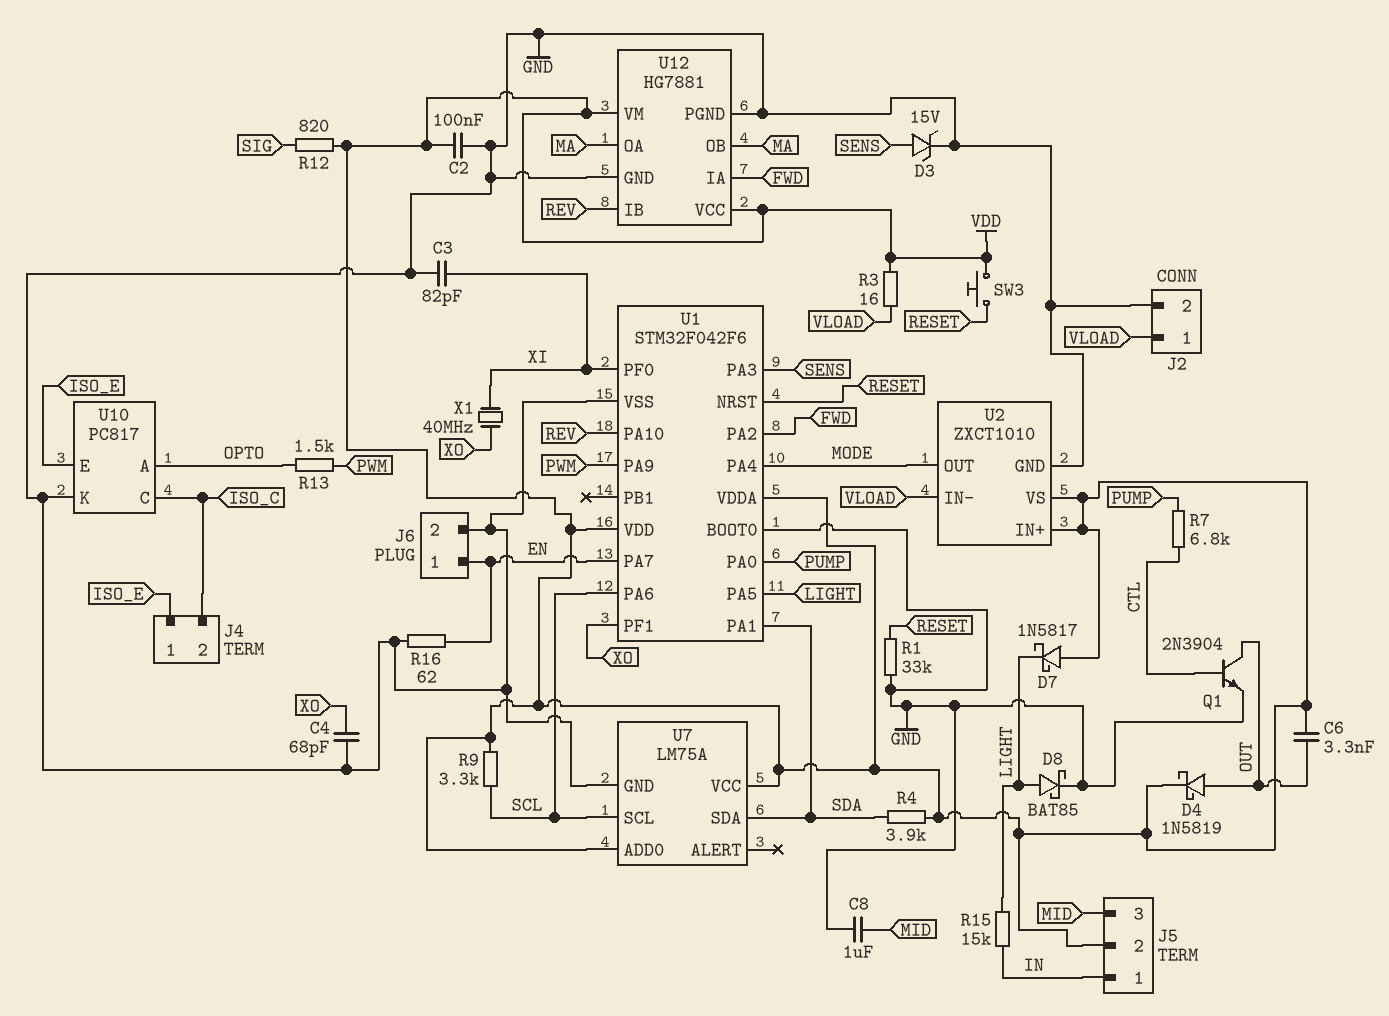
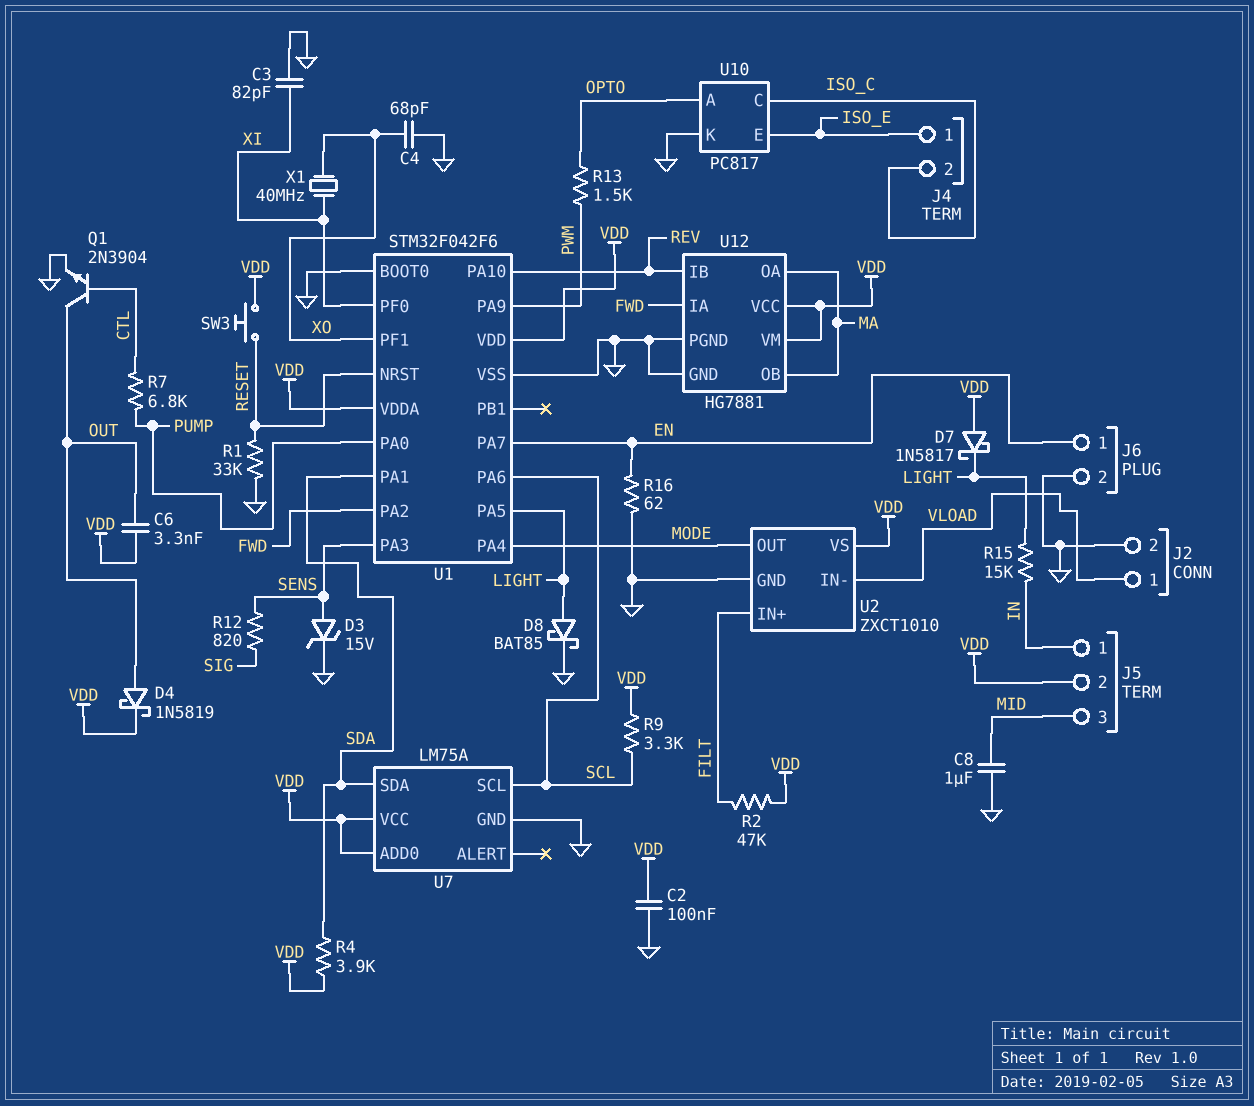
R2: none -> 47k (FILT, VDD)
R3: 16 (VDD, VLOAD) -> none
R12: 820 (SIG, VDD) -> 820 (SENS, SIG)
U2 pin IN+: VDD -> FILT

